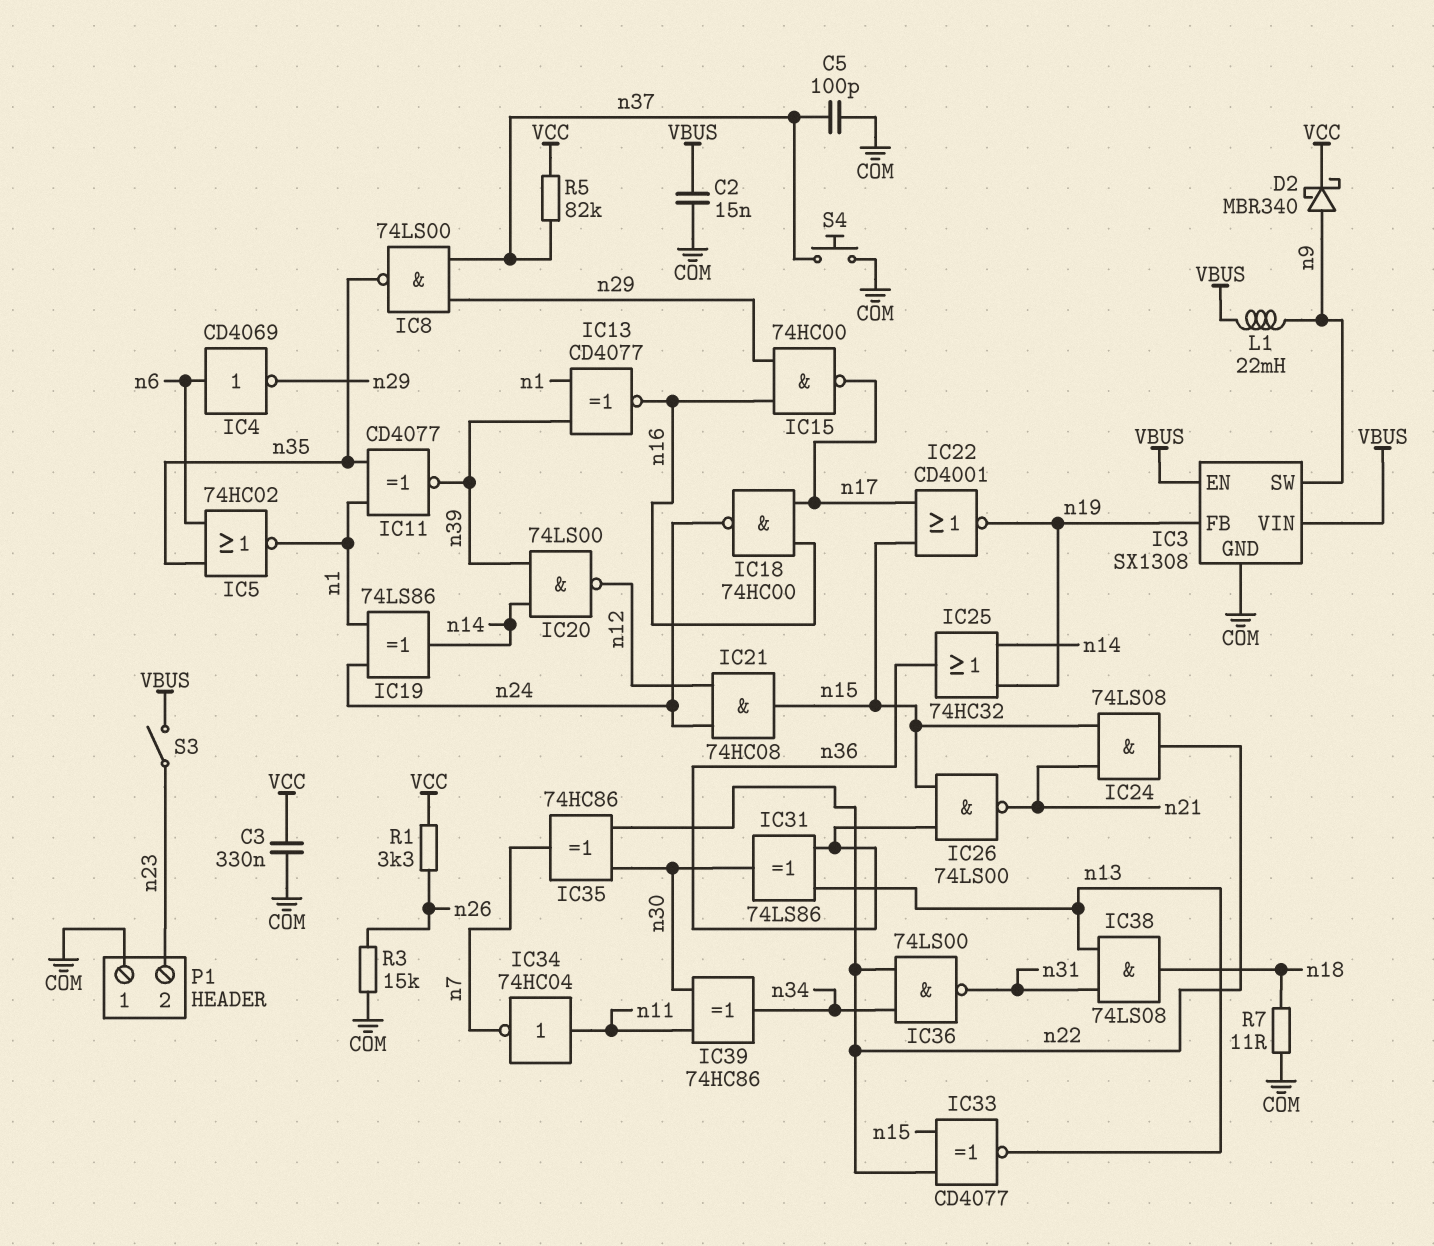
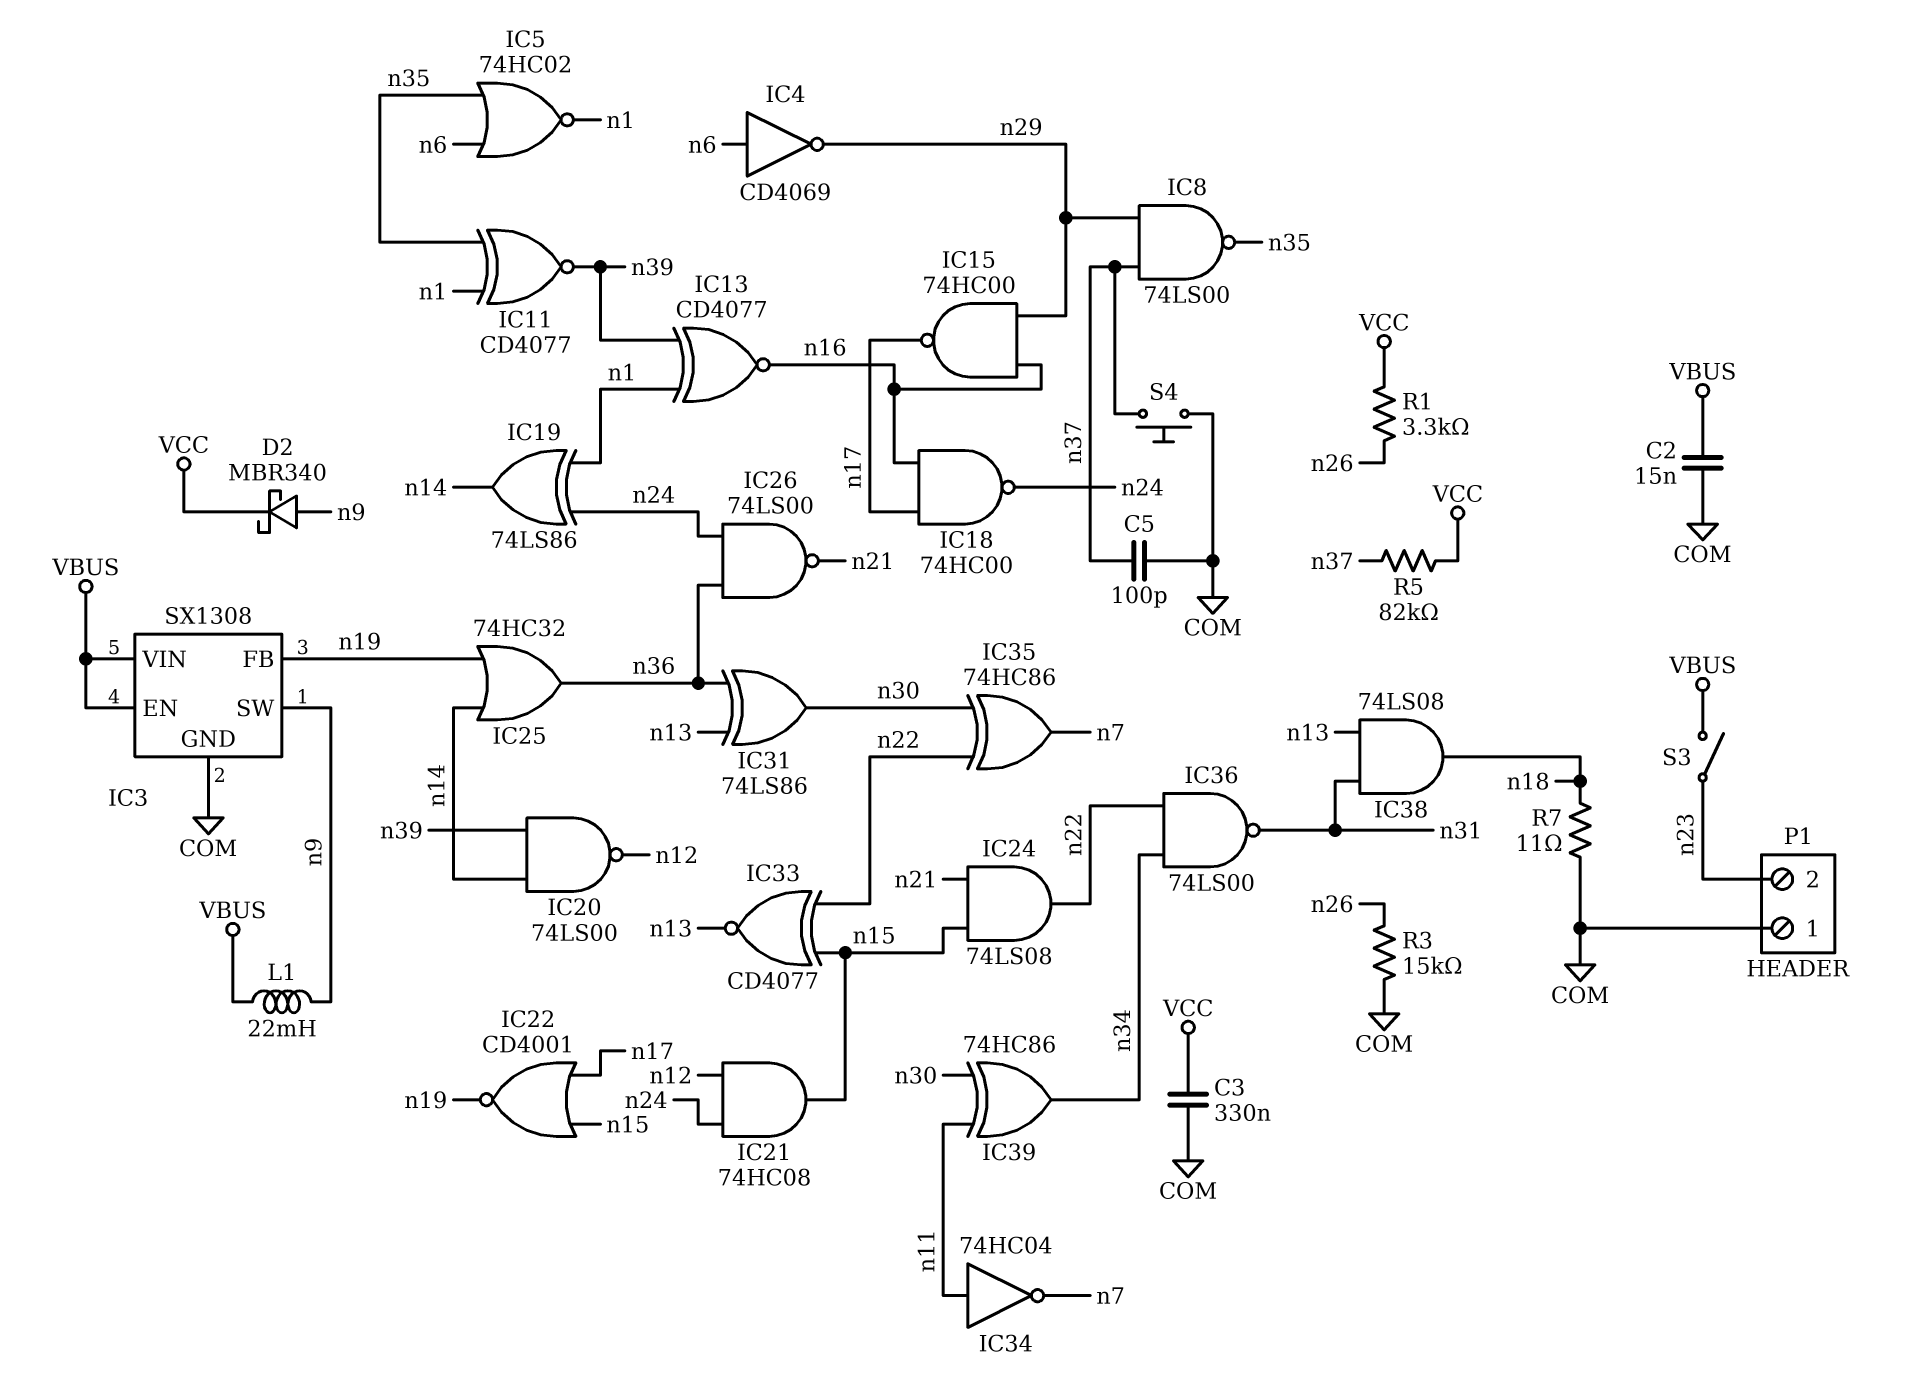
IC26: NAND 74LS00 (in n15, in n36, out n21) -> NAND 74LS00 (in n24, in n36, out n21)

